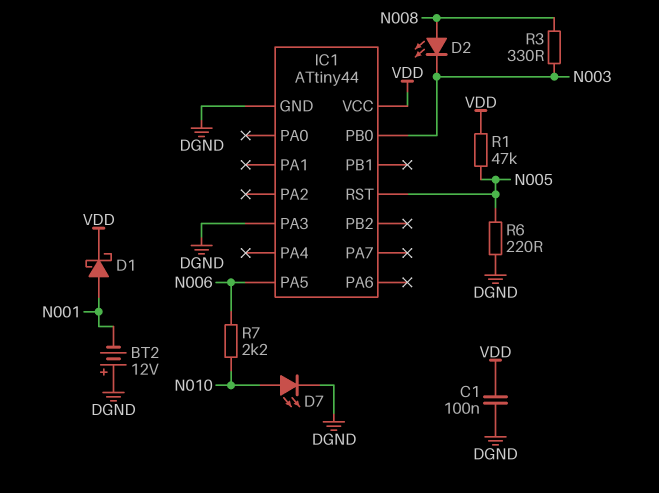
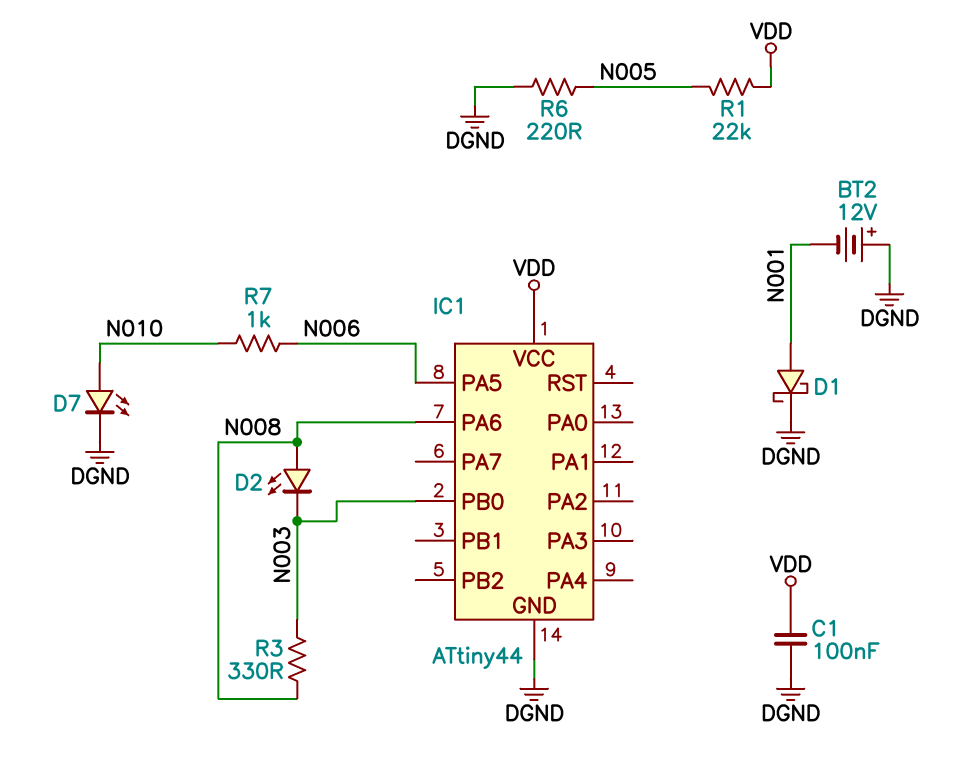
D1: schottky (A N001, K VDD) -> schottky (A N001, K DGND)
IC1 pin PA3: DGND -> none
IC1 pin PA6: none -> N008
IC1 pin RST: N005 -> none
R1: 47k (N005, VDD) -> 22k (N005, VDD)
R7: 2.2k (N006, N010) -> 1k (N006, N010)

